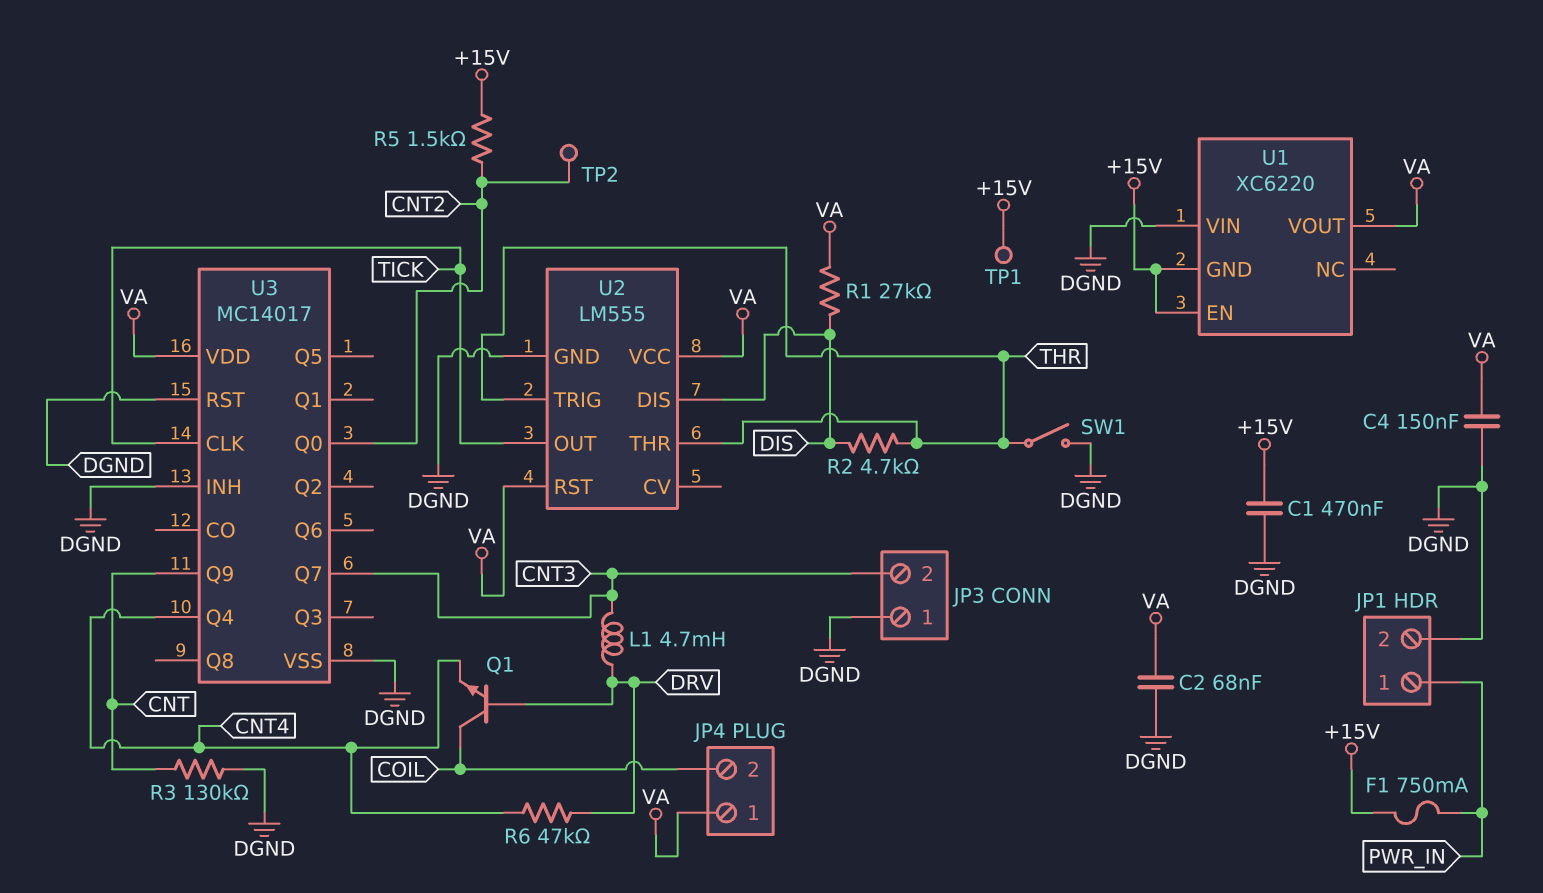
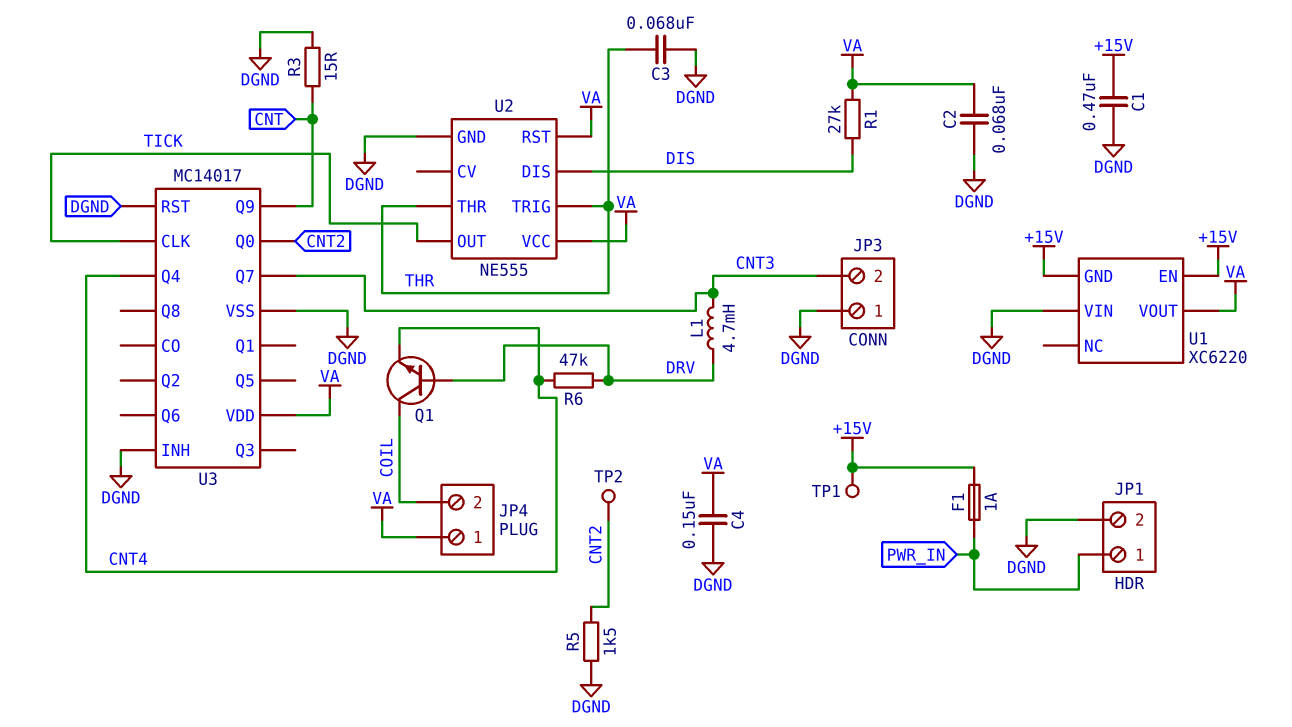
C3: none -> 68nF (DGND, THR)
F1: 750mA (+15V, PWR_IN) -> 1A (+15V, PWR_IN)
R2: 4.7k (DIS, THR) -> none
R3: 130k (CNT, DGND) -> 15 (CNT, DGND)
R5: 1.5k (+15V, CNT2) -> 1.5k (CNT2, DGND)
SW1: switch (DGND, THR) -> none
U2: LM555 -> NE555

